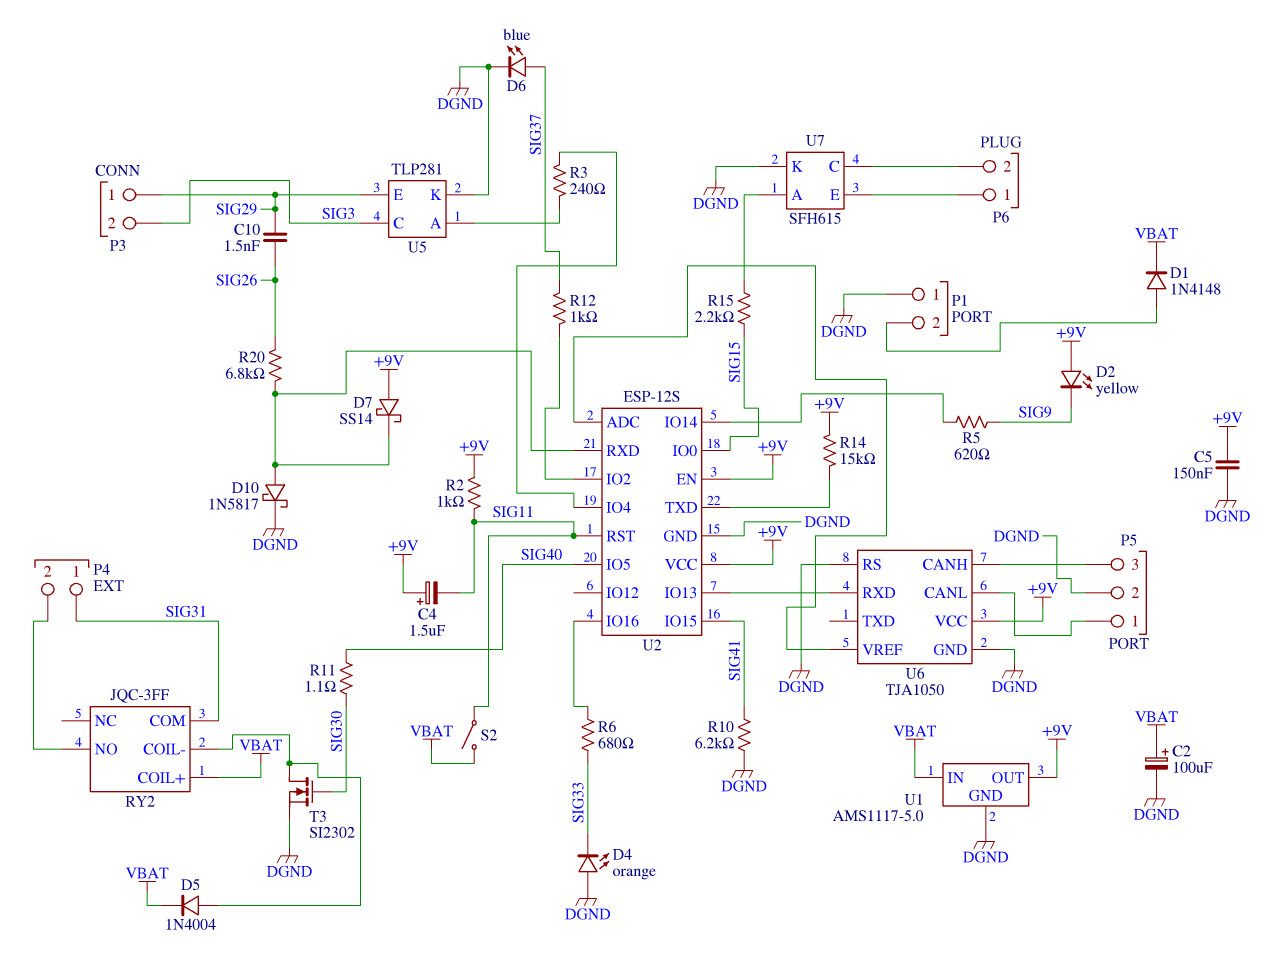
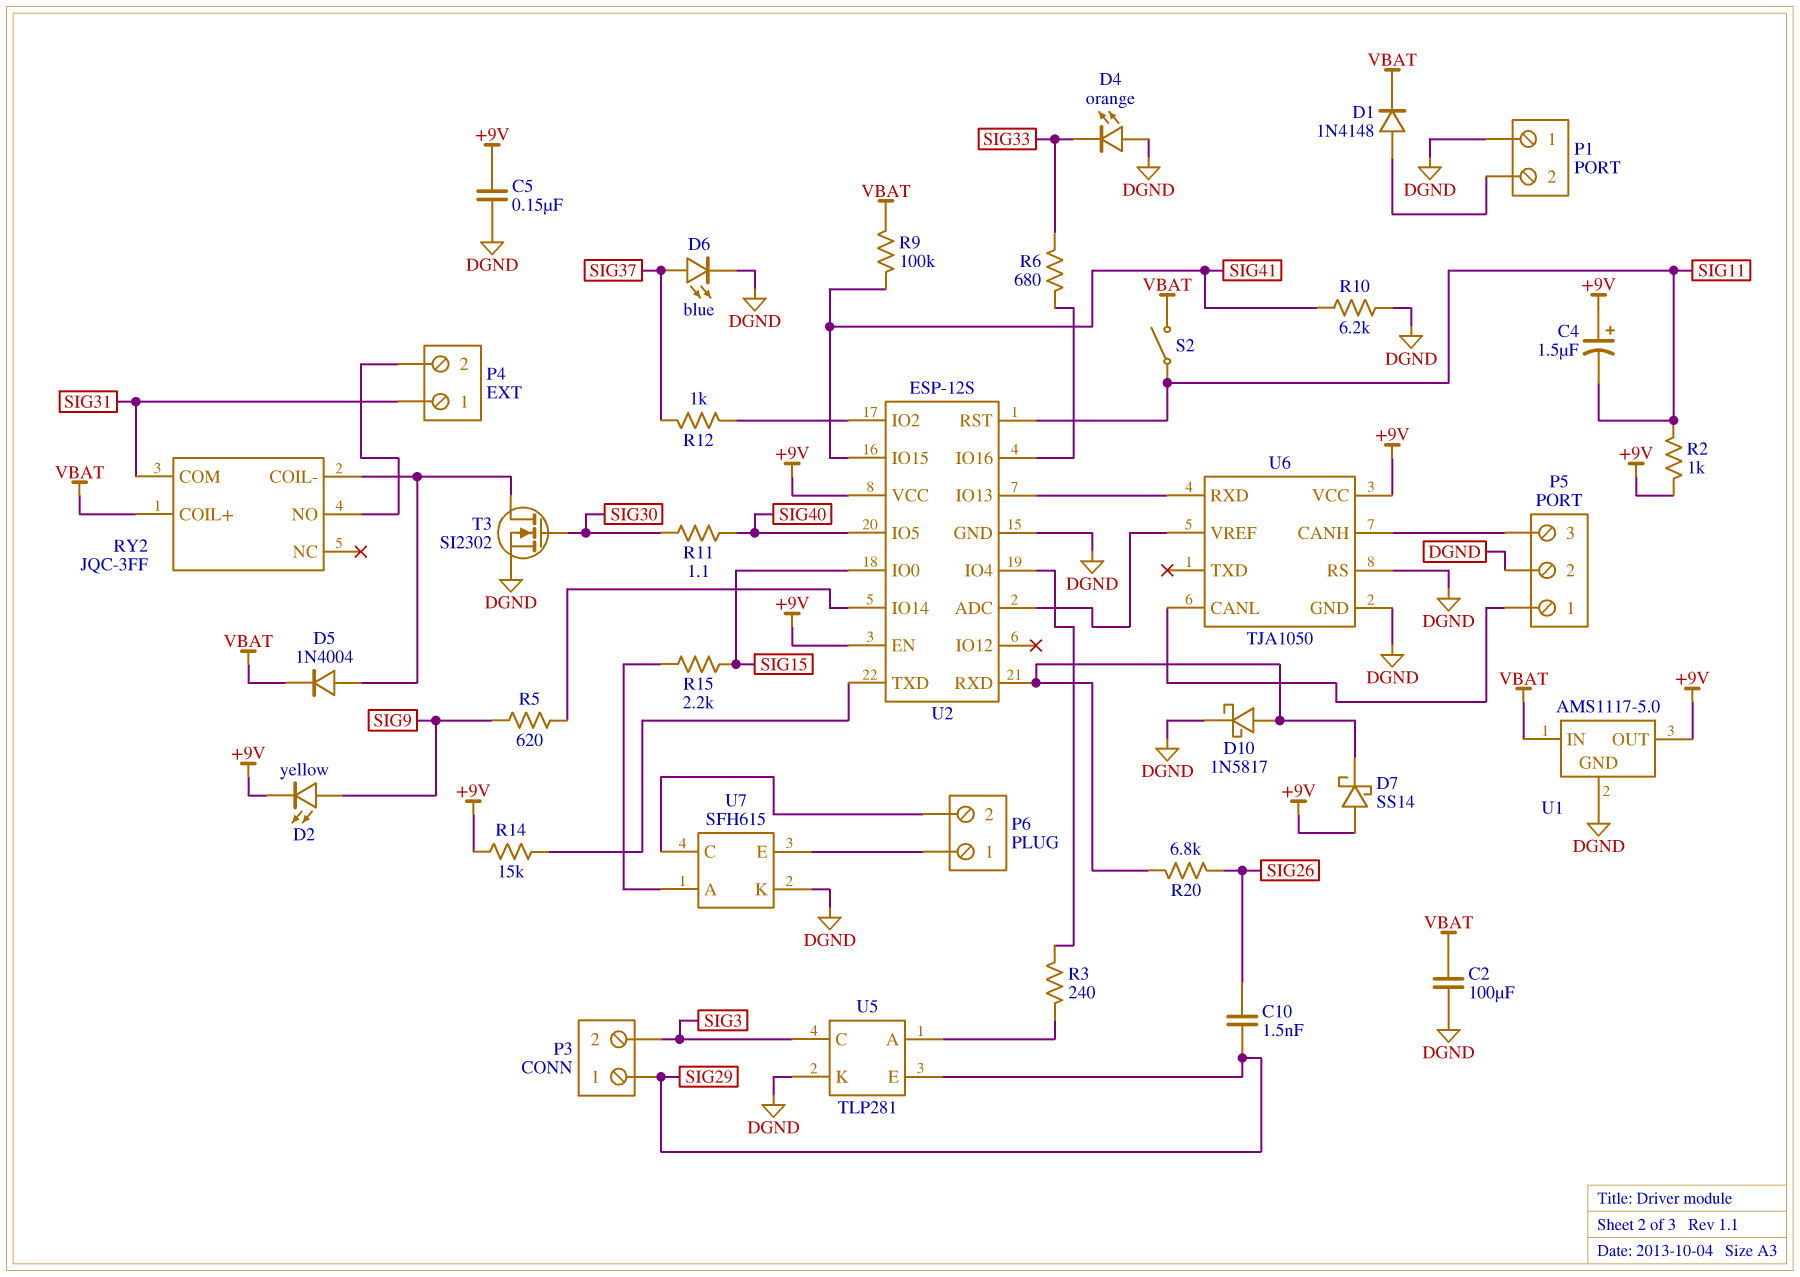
C2: 100uF (plus VBAT, minus DGND) -> 100uF (DGND, VBAT)
D2: LED yellow (A +9V, K SIG9) -> LED yellow (A SIG9, K +9V)
R9: none -> 100k (SIG41, VBAT)

